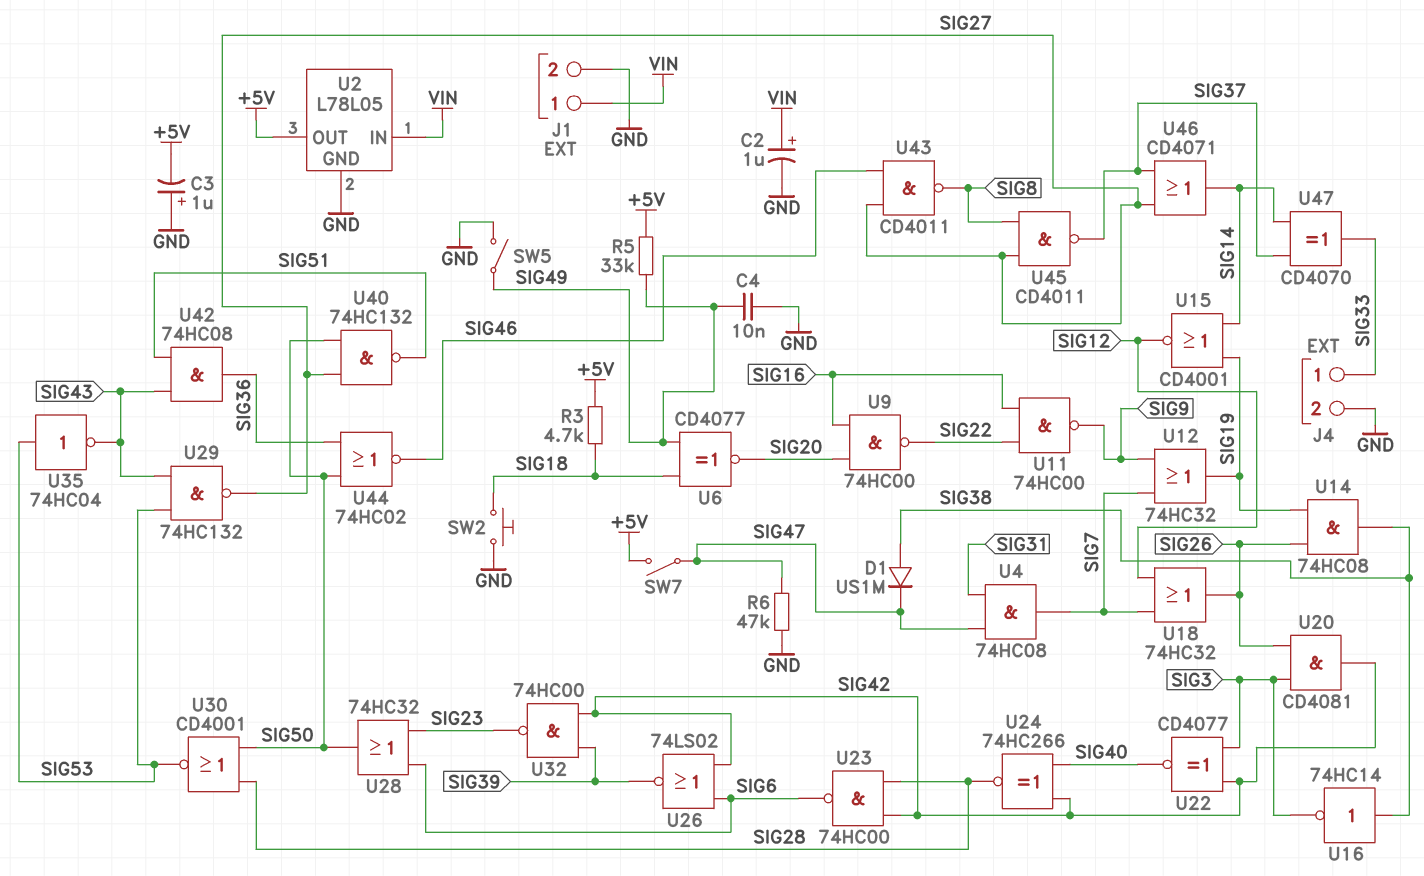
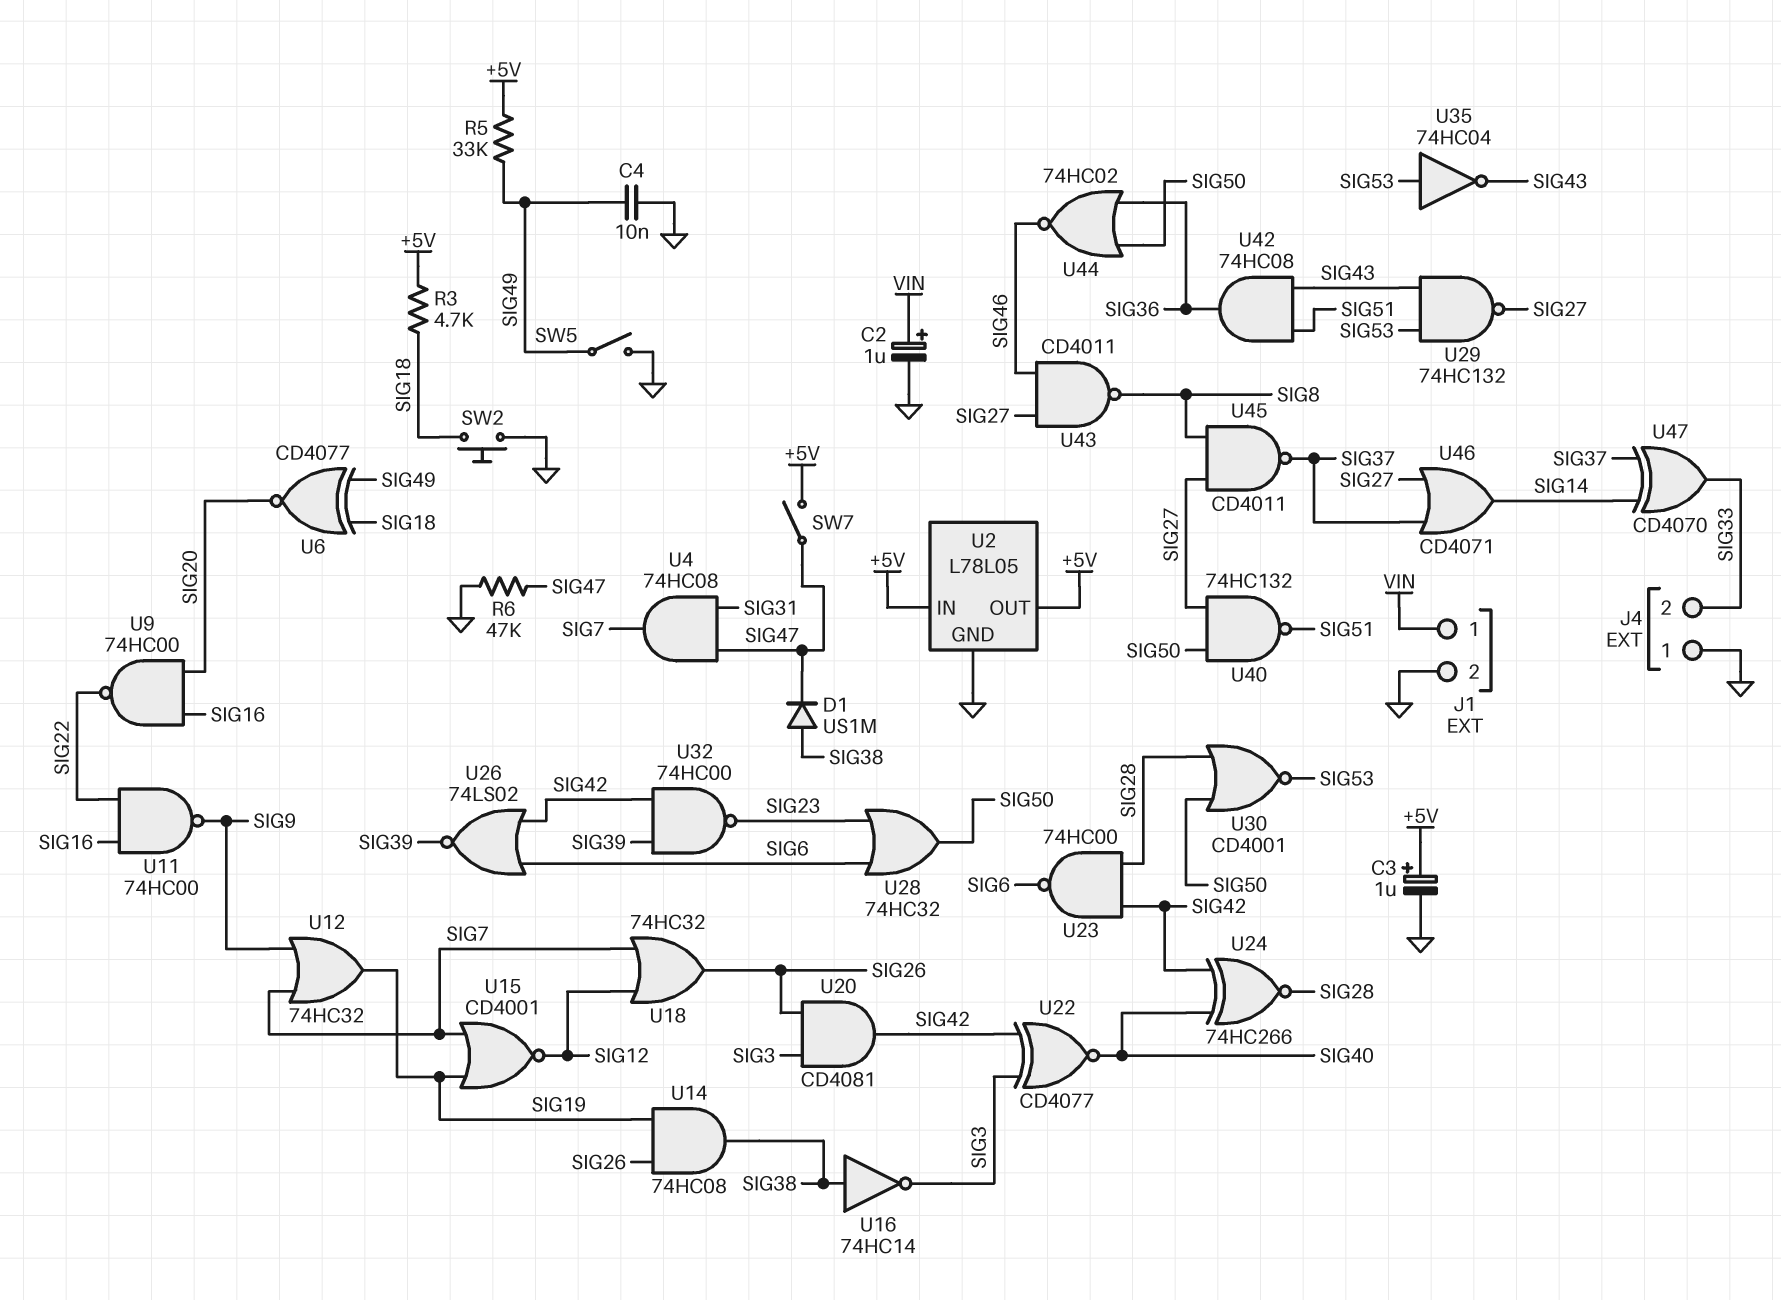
C3: 1uF (plus GND, minus +5V) -> 1uF (plus +5V, minus GND)
J4 pin 1: SIG33 -> GND
J4 pin 2: GND -> SIG33
U2 pin IN: VIN -> +5V
U15: NOR CD4001 (in SIG14, in SIG19, out SIG12) -> NOR CD4001 (in SIG7, in SIG19, out SIG12)

